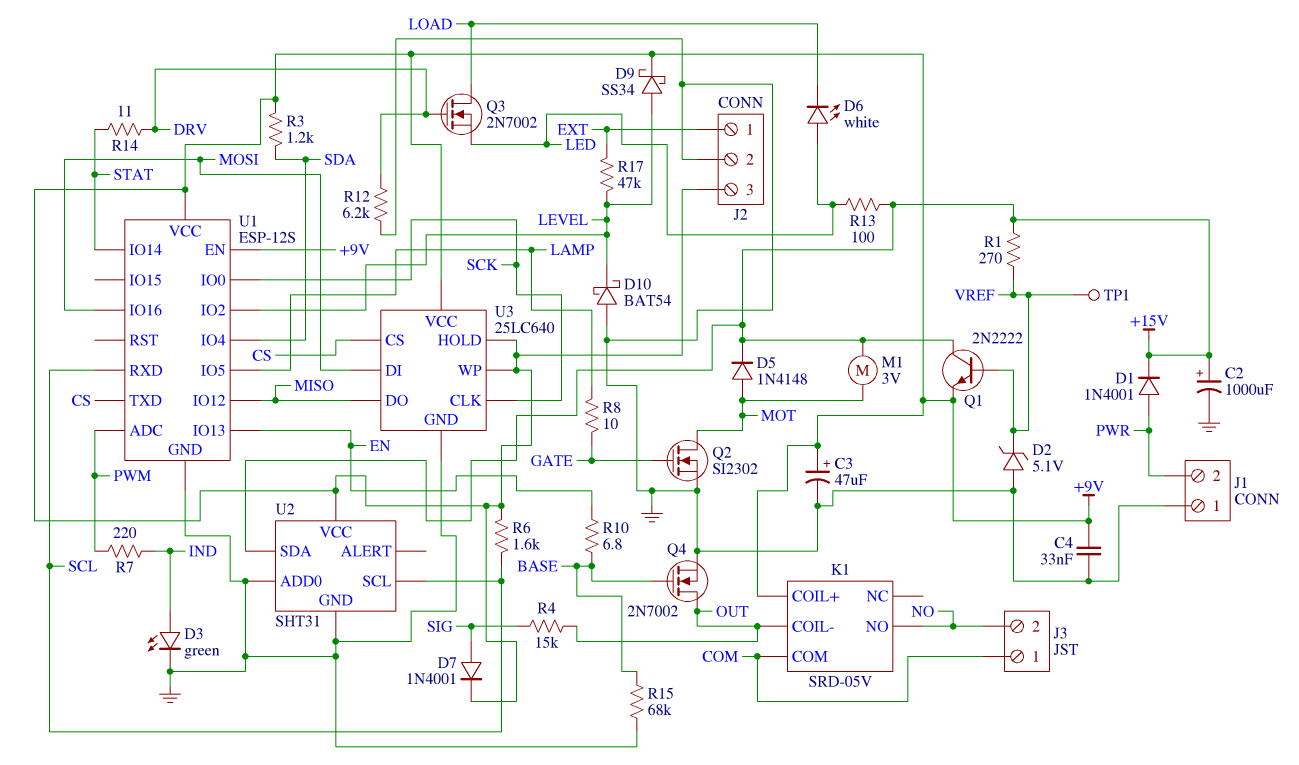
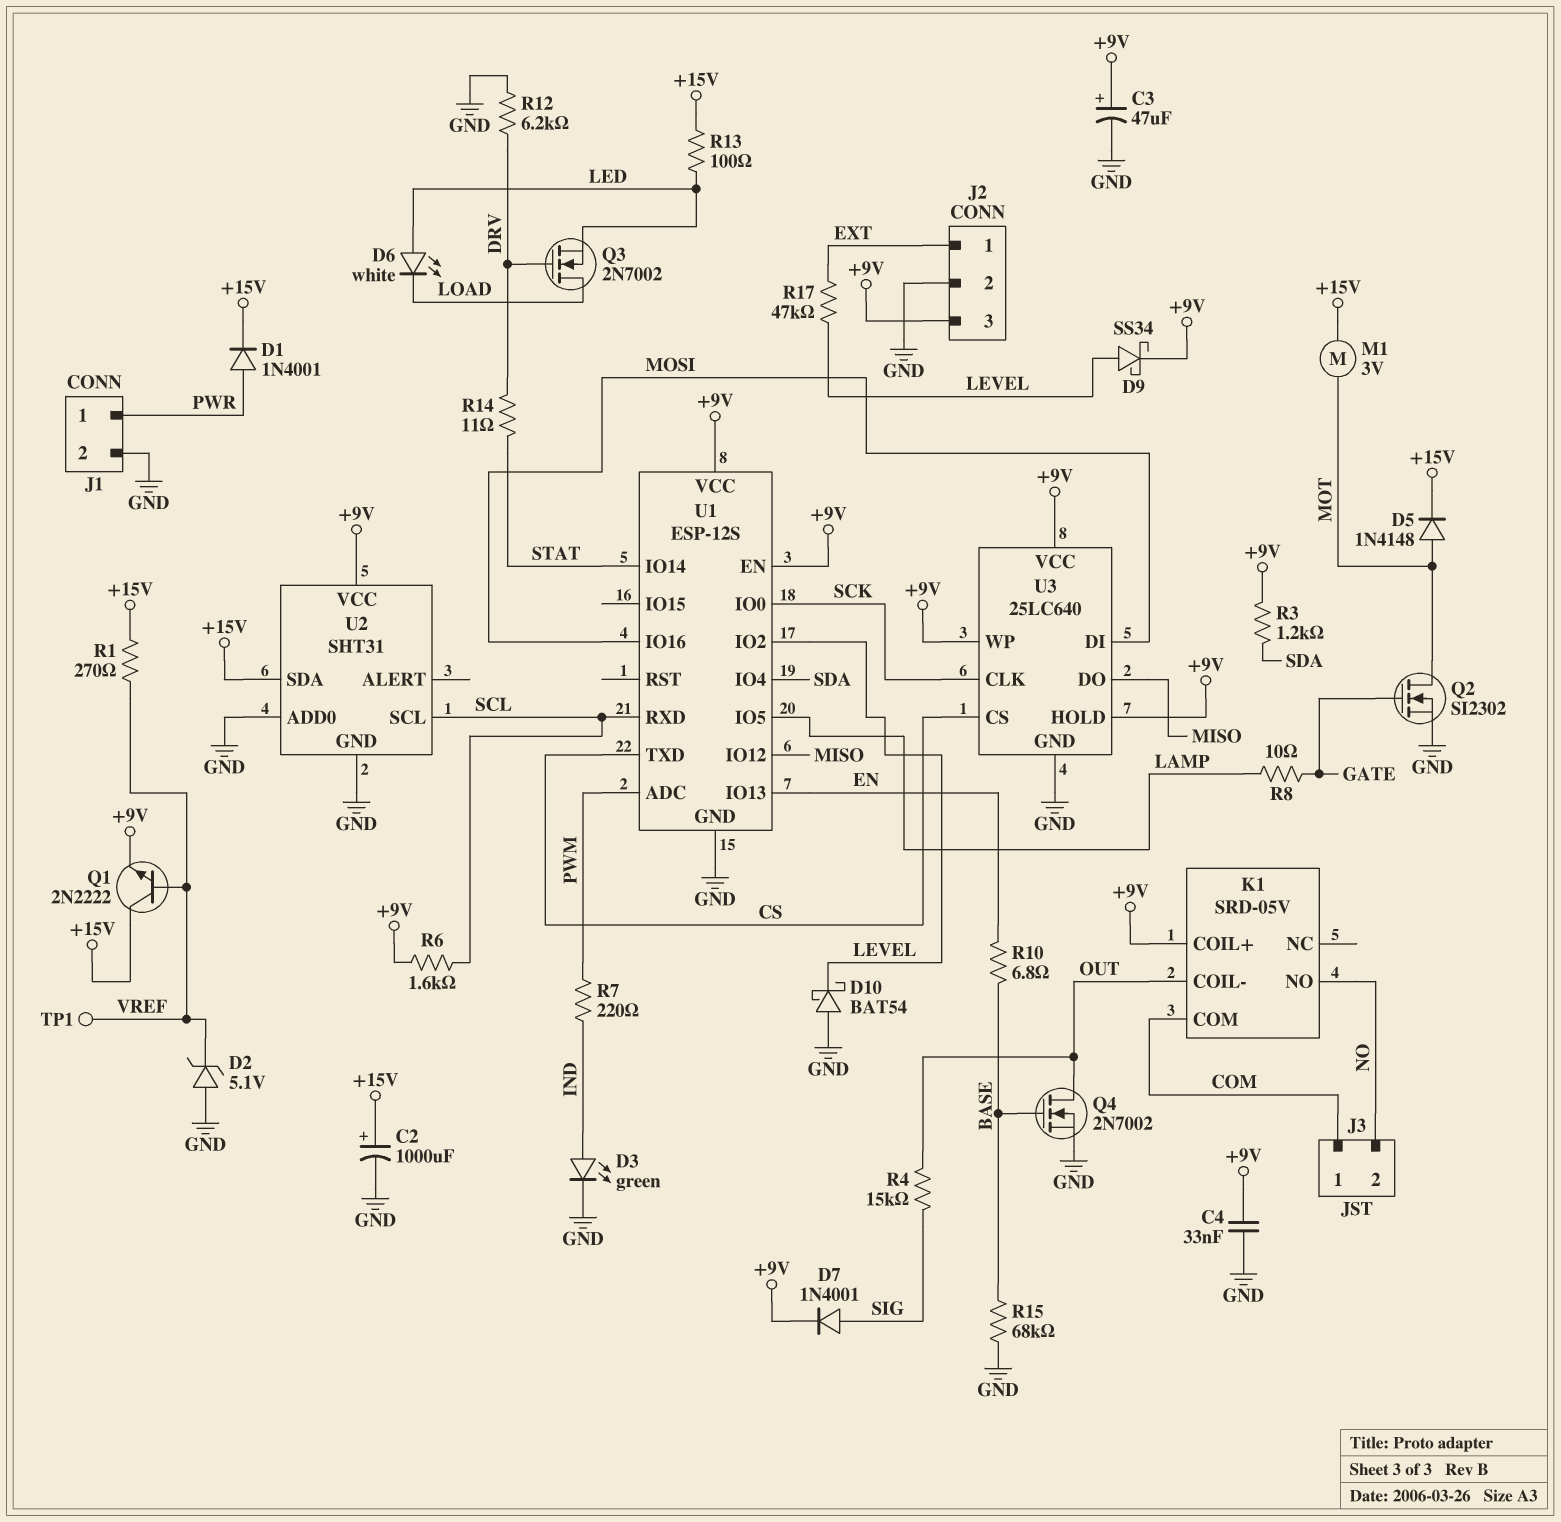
J1 pin 1: GND -> PWR
J1 pin 2: PWR -> GND

